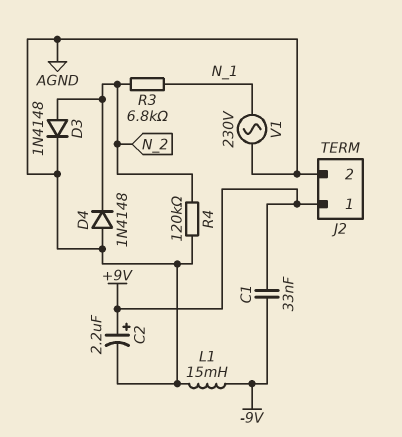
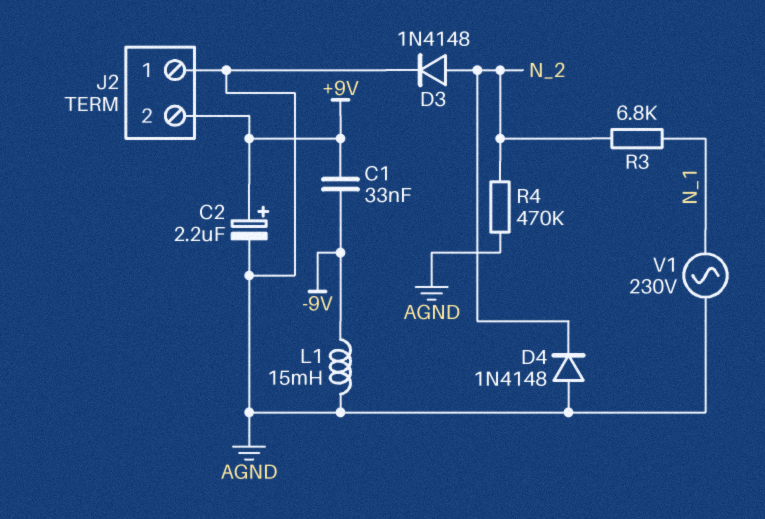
J2 pin 1: +9V -> AGND
J2 pin 2: AGND -> +9V
R4: 120k (AGND, N_2) -> 470k (AGND, N_2)

